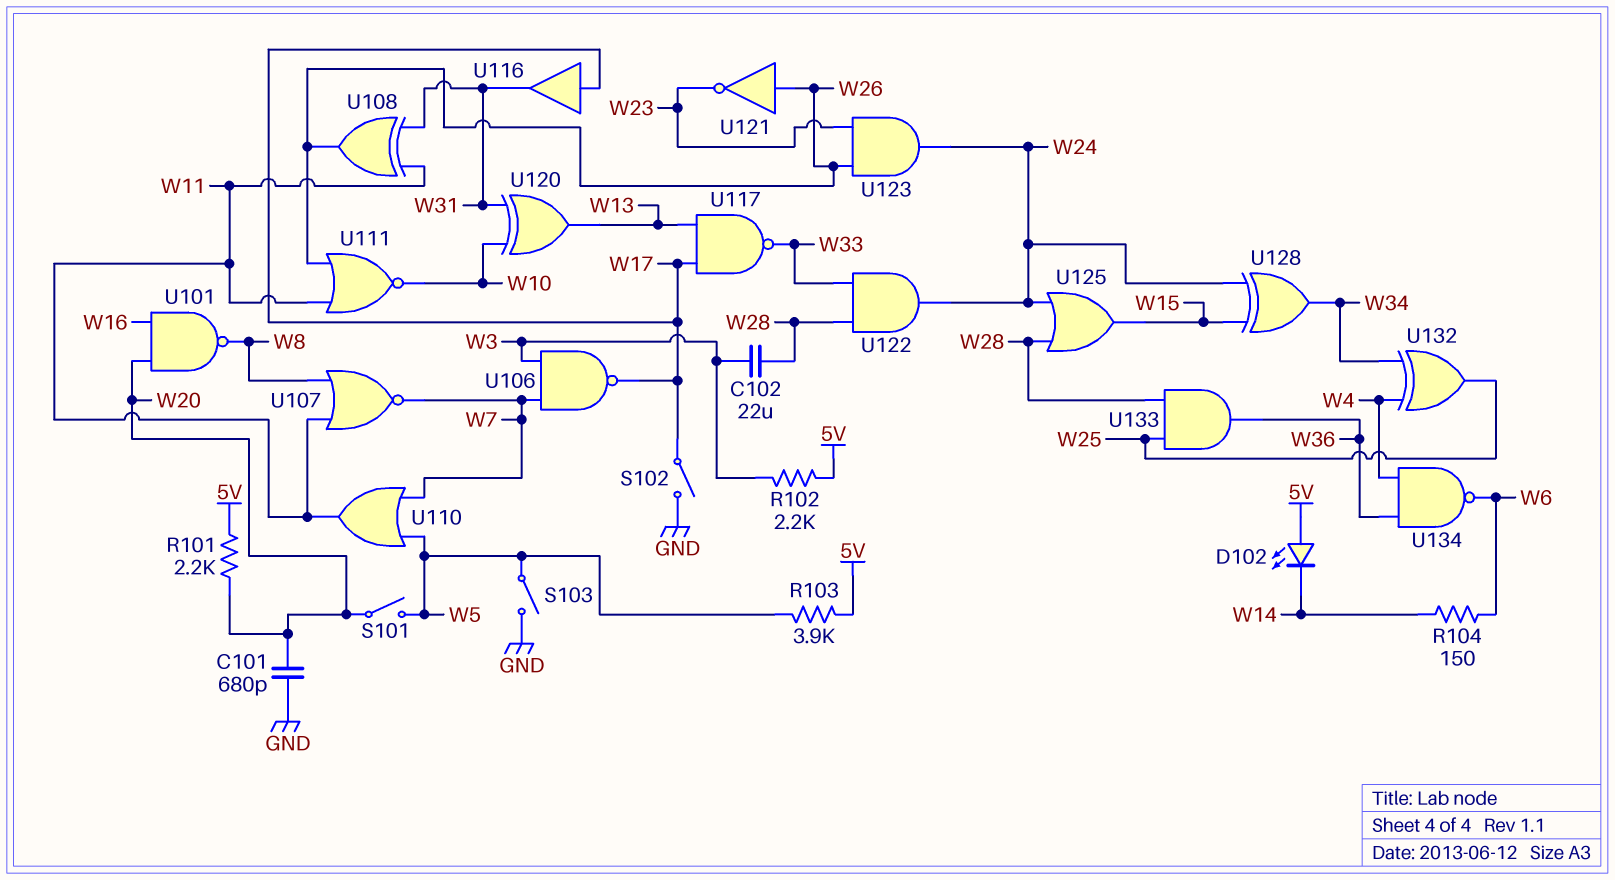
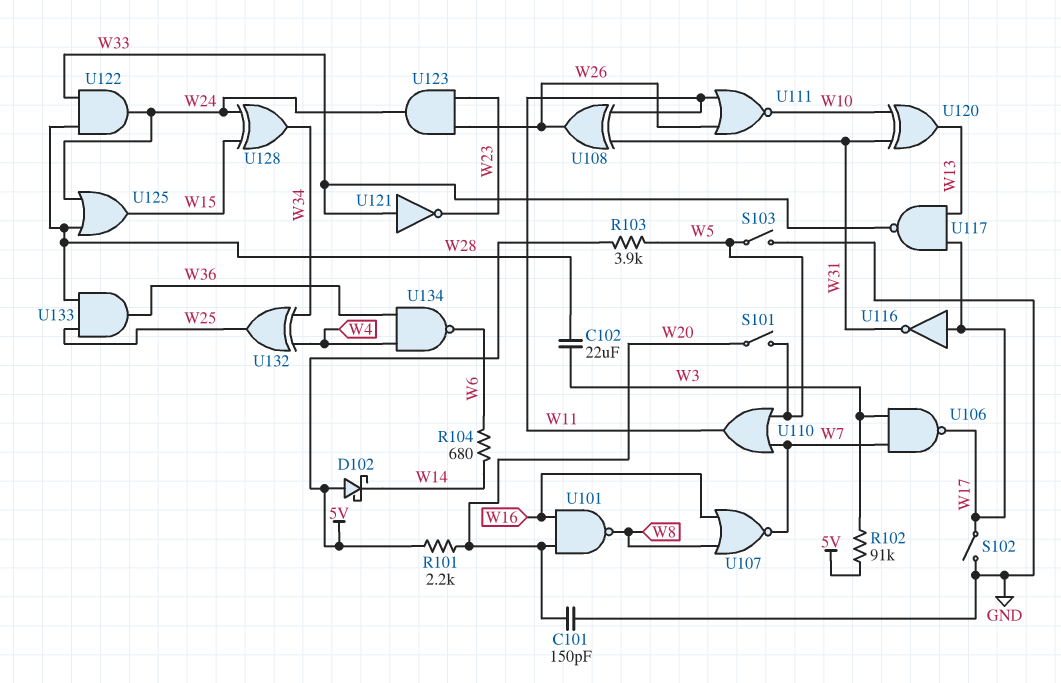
C101: 680pF (GND, W20) -> 150pF (GND, W20)
D102: LED (A 5V, K W14) -> schottky (A 5V, K W14)
R102: 2.2k (5V, W3) -> 91k (5V, W3)
R104: 150 (W6, W14) -> 680 (W6, W14)
U107: NOR (in W8, in W11, out W7) -> NOR (in W8, in W16, out W7)
U116: buffer (in W17, out W31) -> NOT (in W17, out W31)
U121: NOT (in W26, out W23) -> NOT (in W33, out W23)

